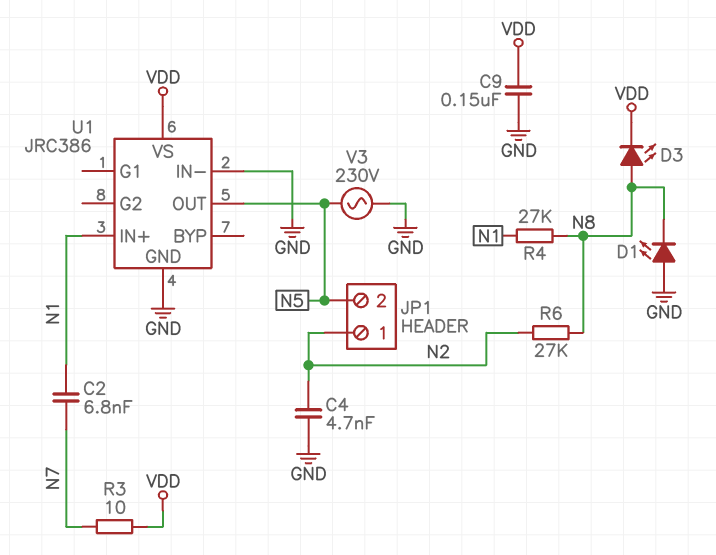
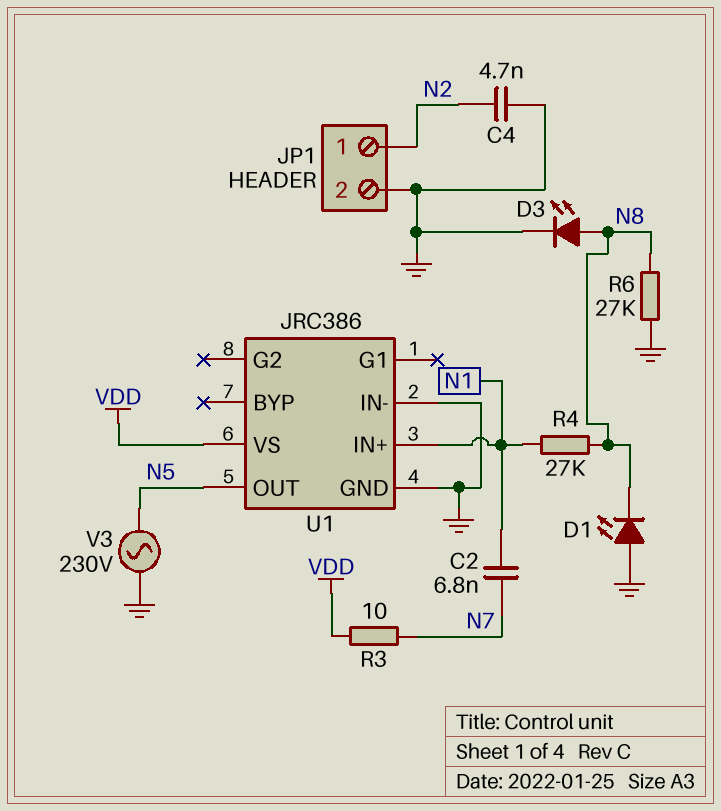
C9: 150nF (GND, VDD) -> none
D3: LED (A N8, K VDD) -> LED (A N8, K GND)
JP1 pin 2: N5 -> GND
R6: 27k (N2, N8) -> 27k (GND, N8)

